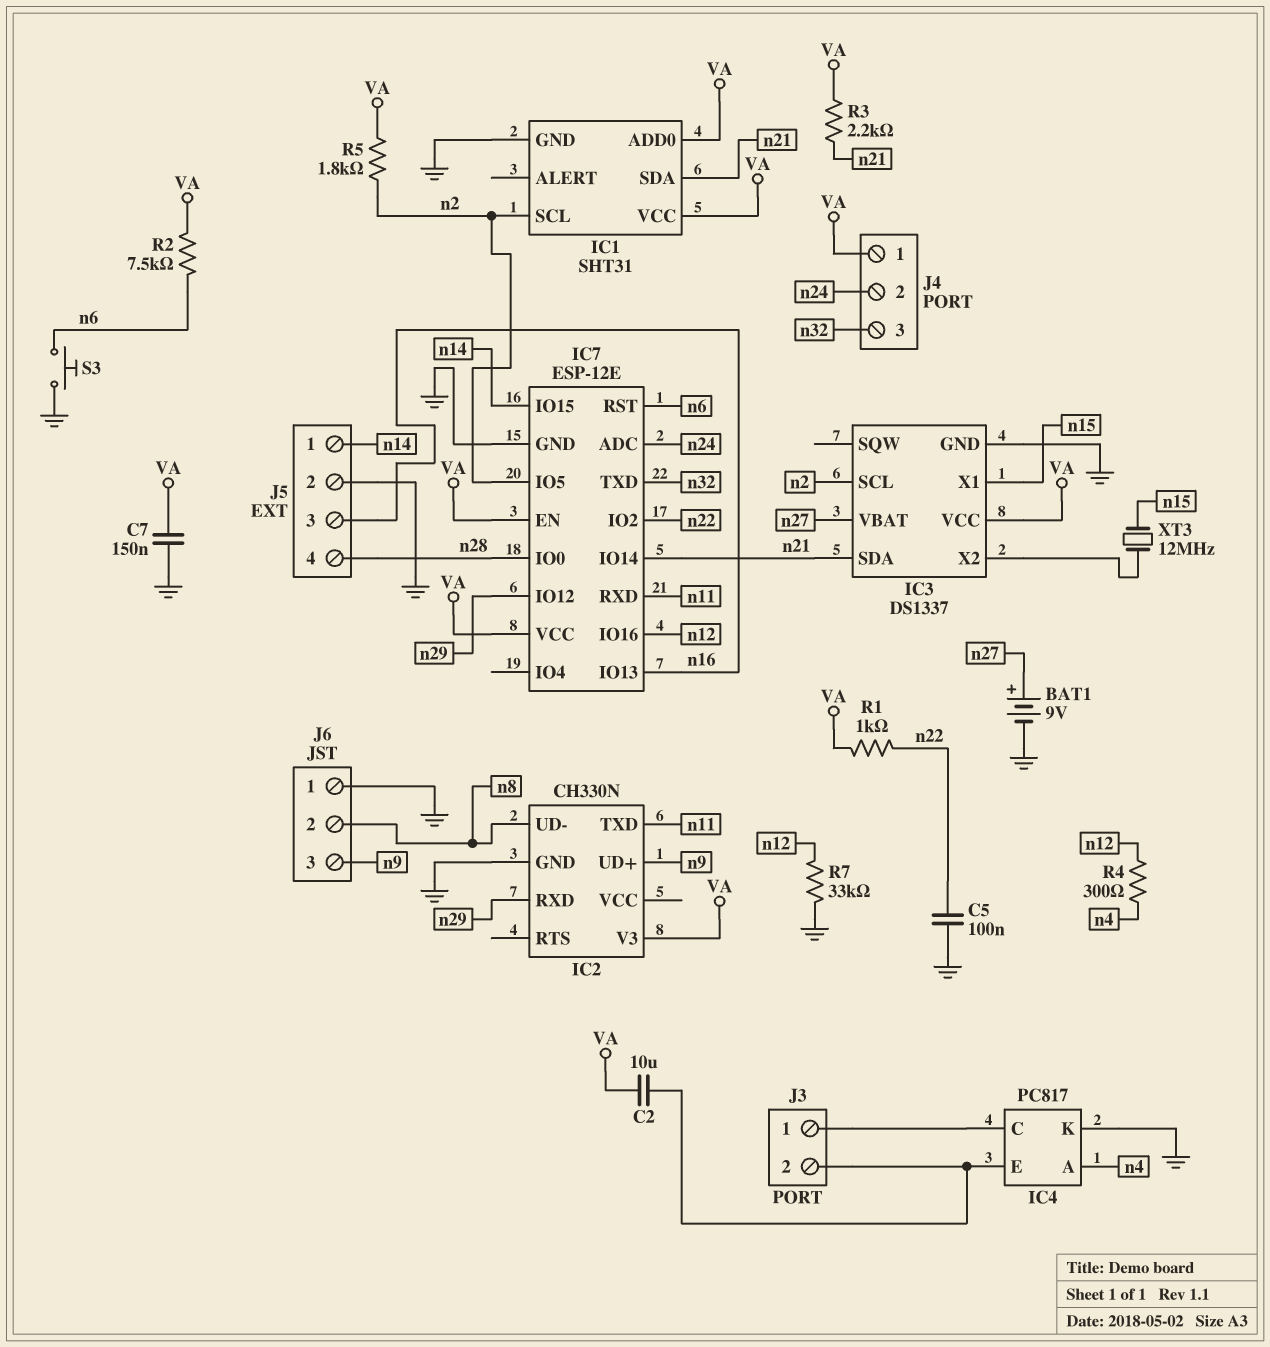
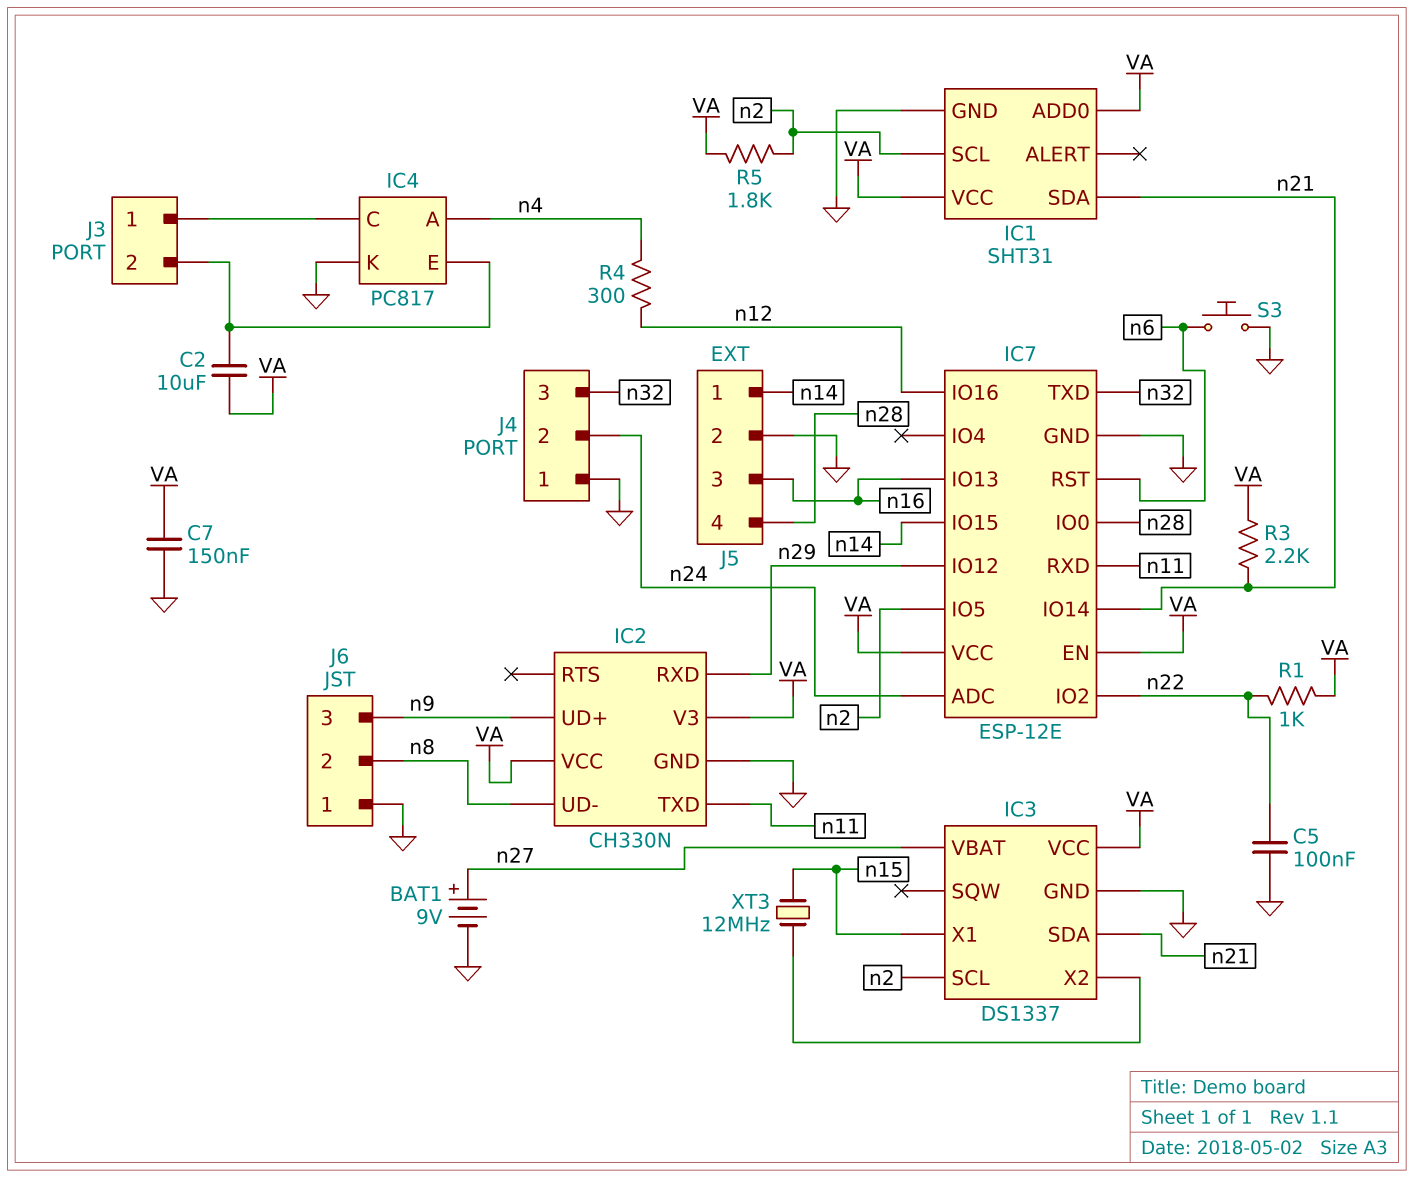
IC2 pin VCC: none -> VA
J4 pin 1: VA -> GND
R2: 7.5k (VA, n6) -> none
R7: 33k (GND, n12) -> none

